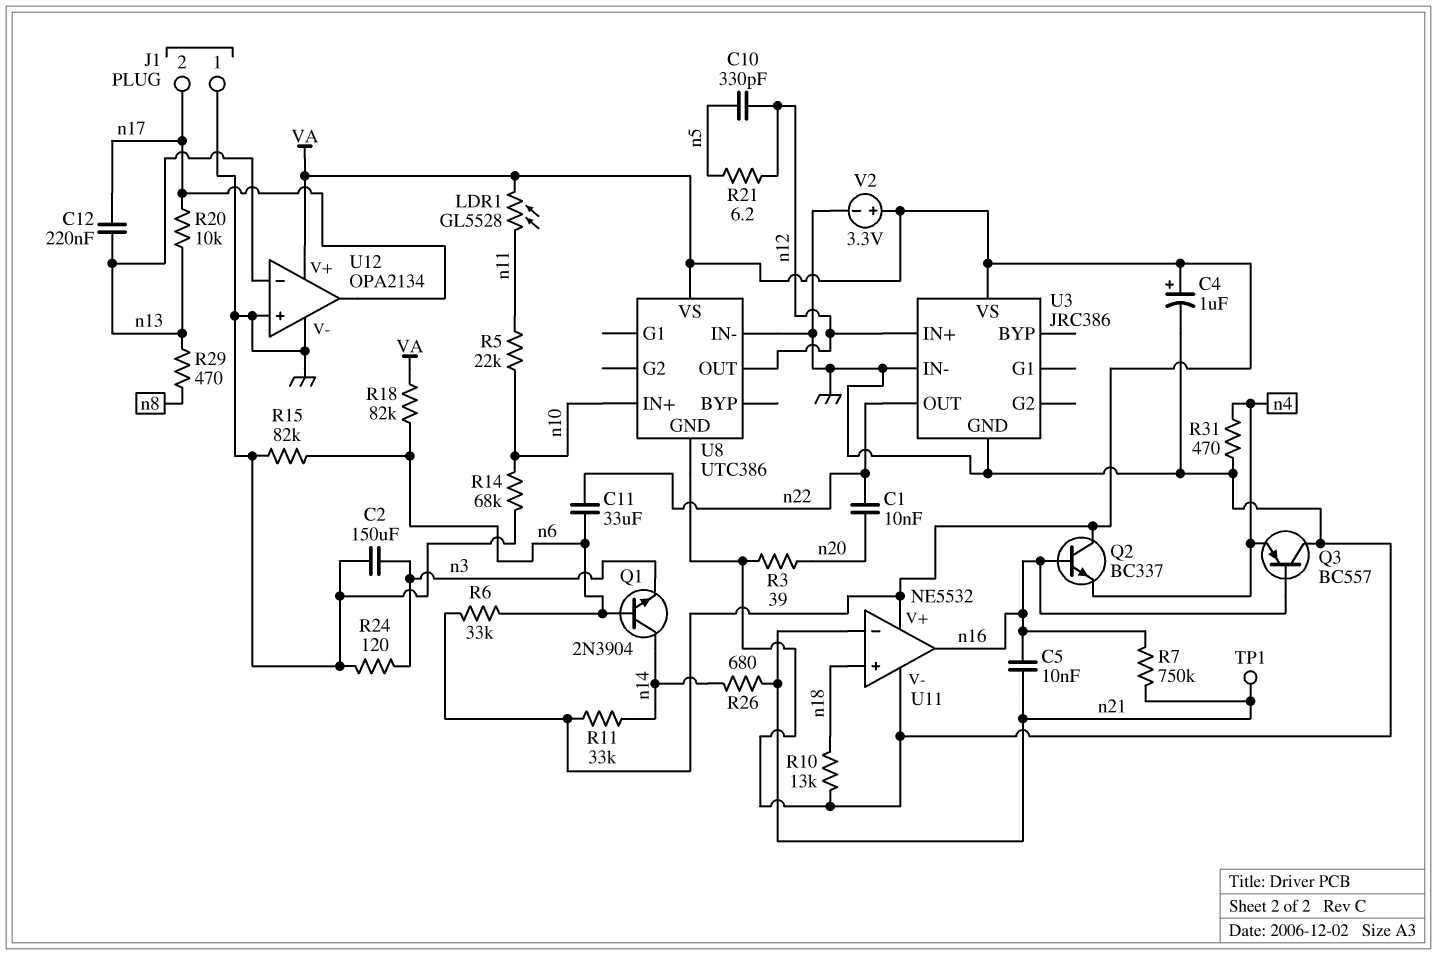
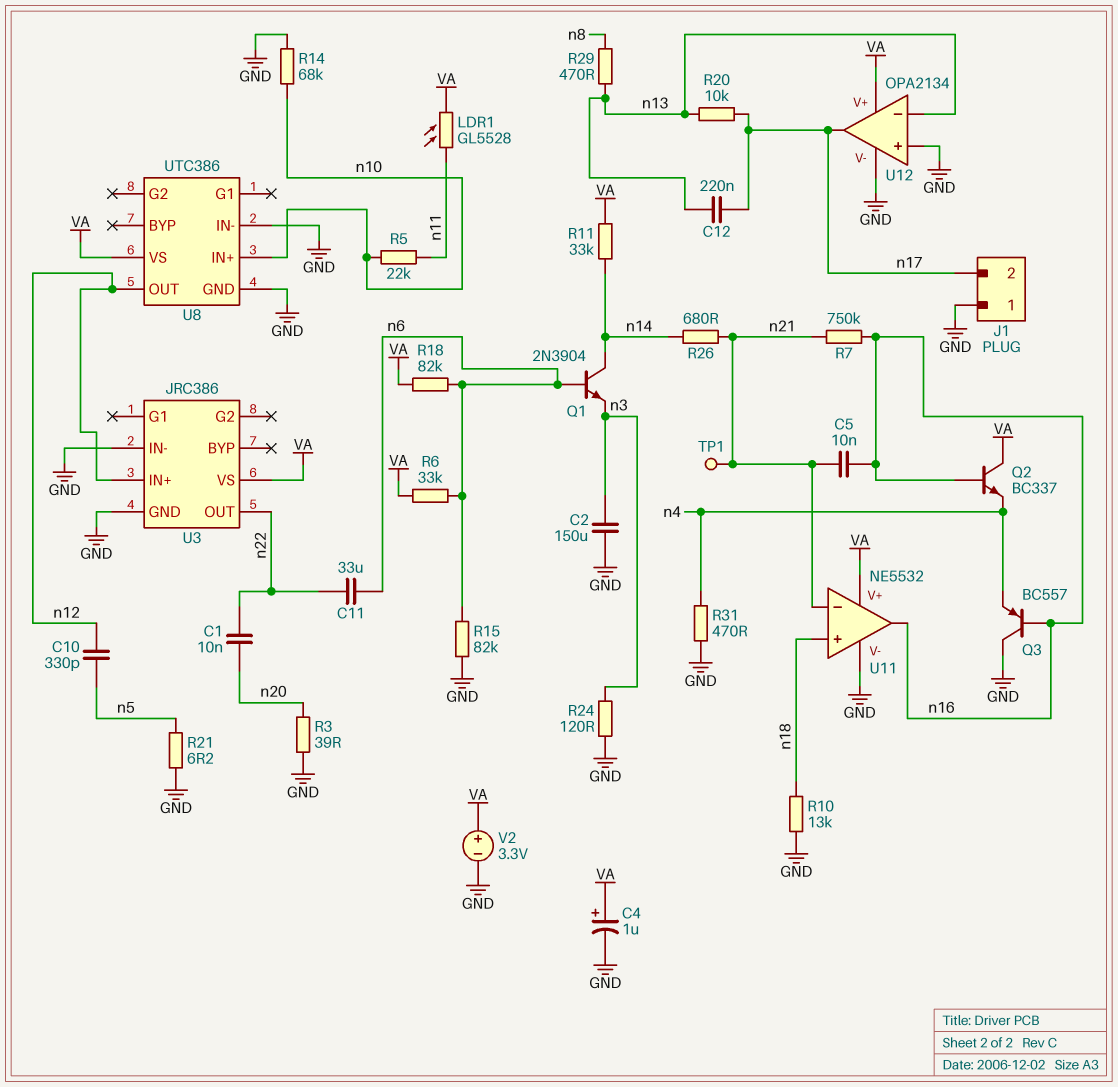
R21: 6.2 (n5, n12) -> 6.2 (GND, n5)

